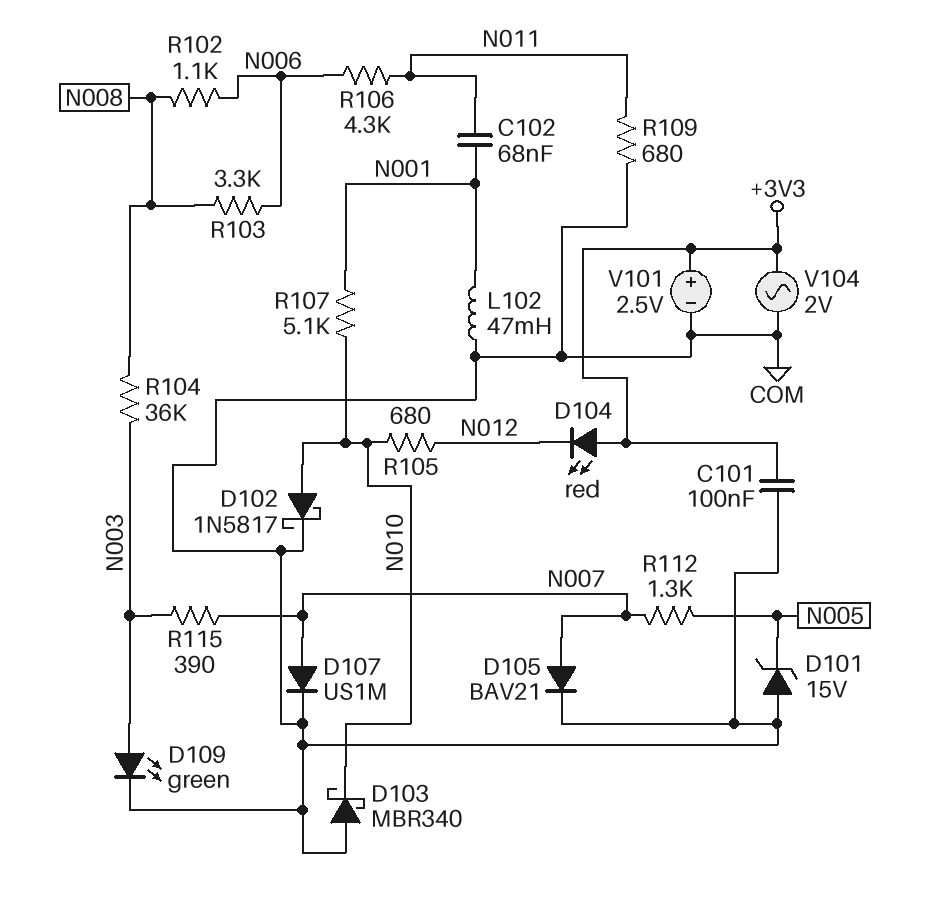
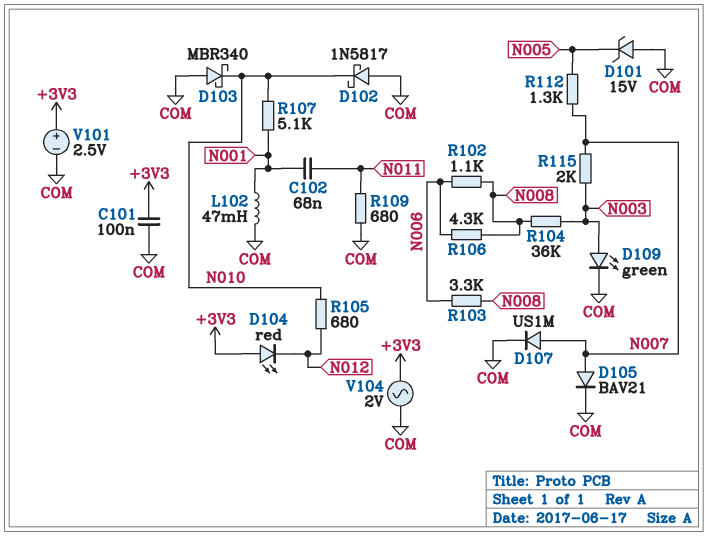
D102: schottky 1N5817 (A N010, K COM) -> schottky 1N5817 (A COM, K N010)
R106: 4.3k (N006, N011) -> 4.3k (N006, N008)
R115: 390 (N003, N007) -> 2k (N003, N007)

